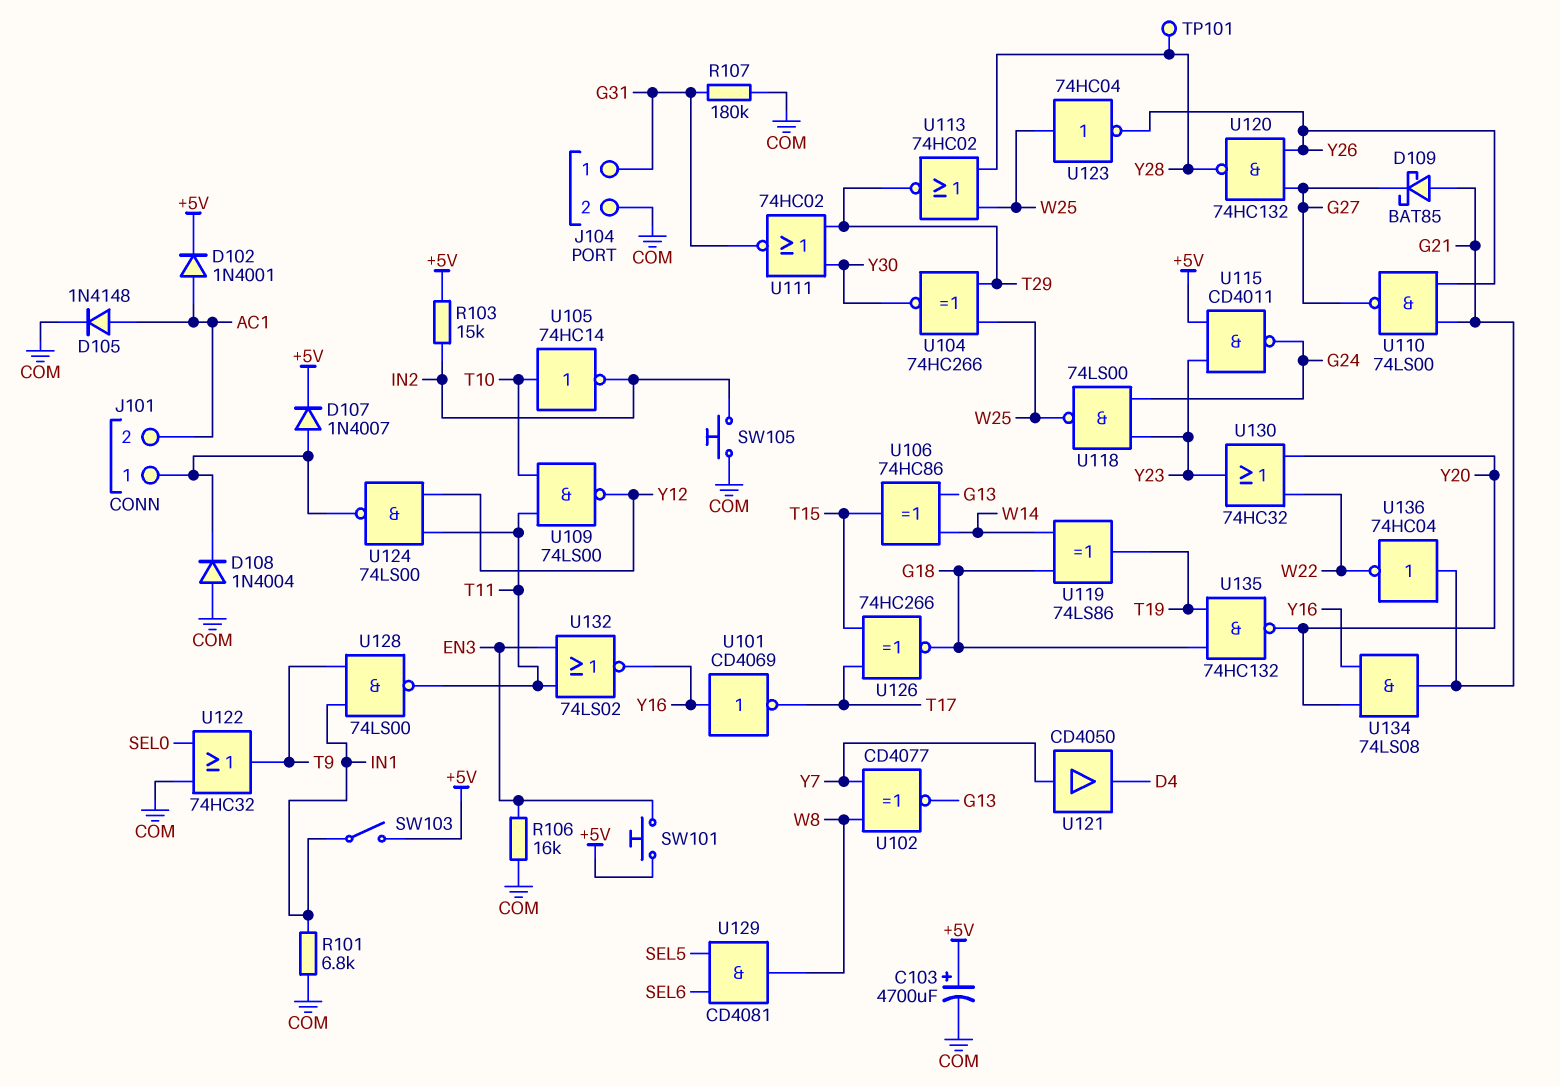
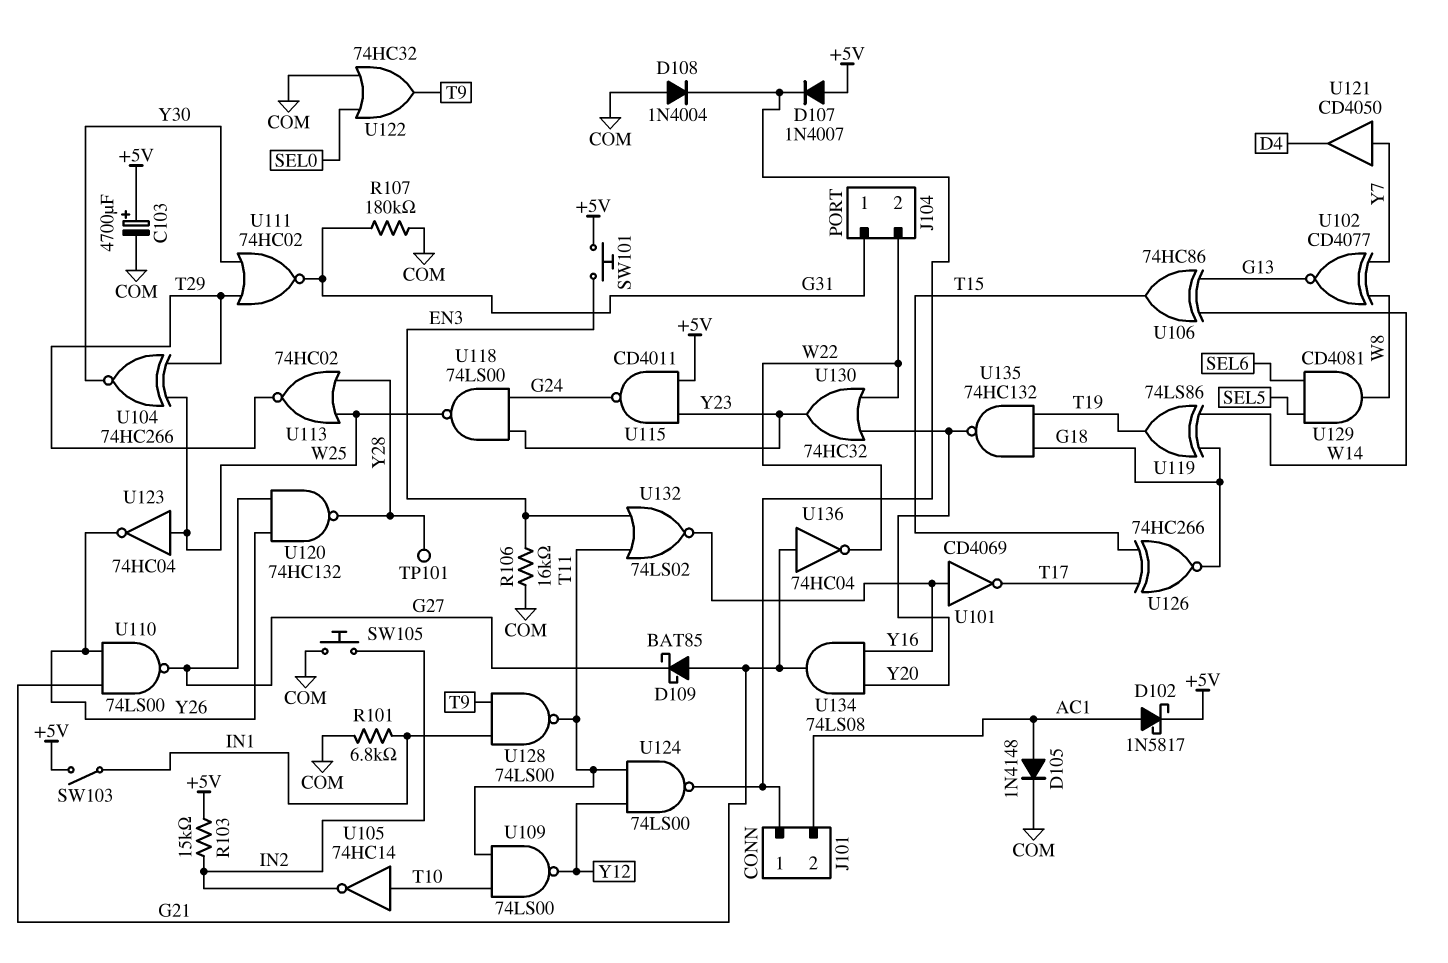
D102: diode 1N4001 (A AC1, K +5V) -> schottky 1N5817 (A AC1, K +5V)
D107: diode 1N4007 (A J101/1, K +5V) -> diode 1N4007 (A +5V, K J101/1)
J104 pin 2: COM -> W22

